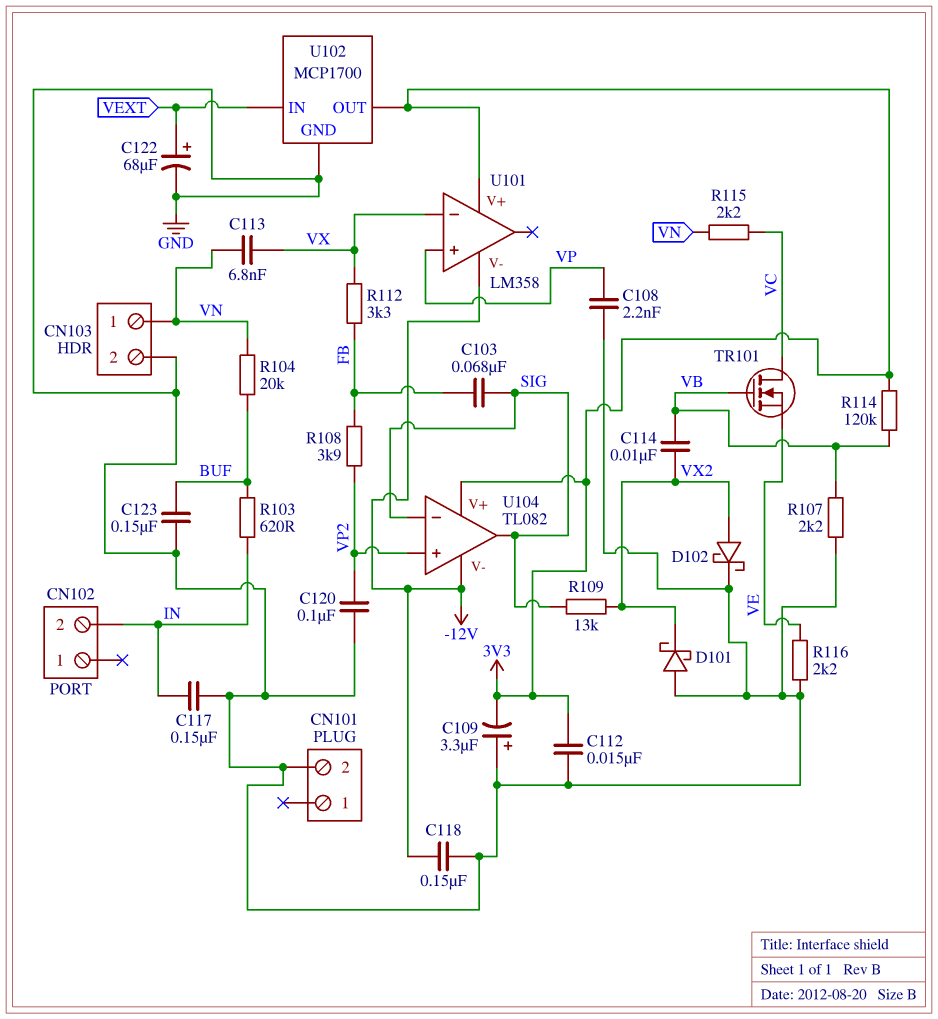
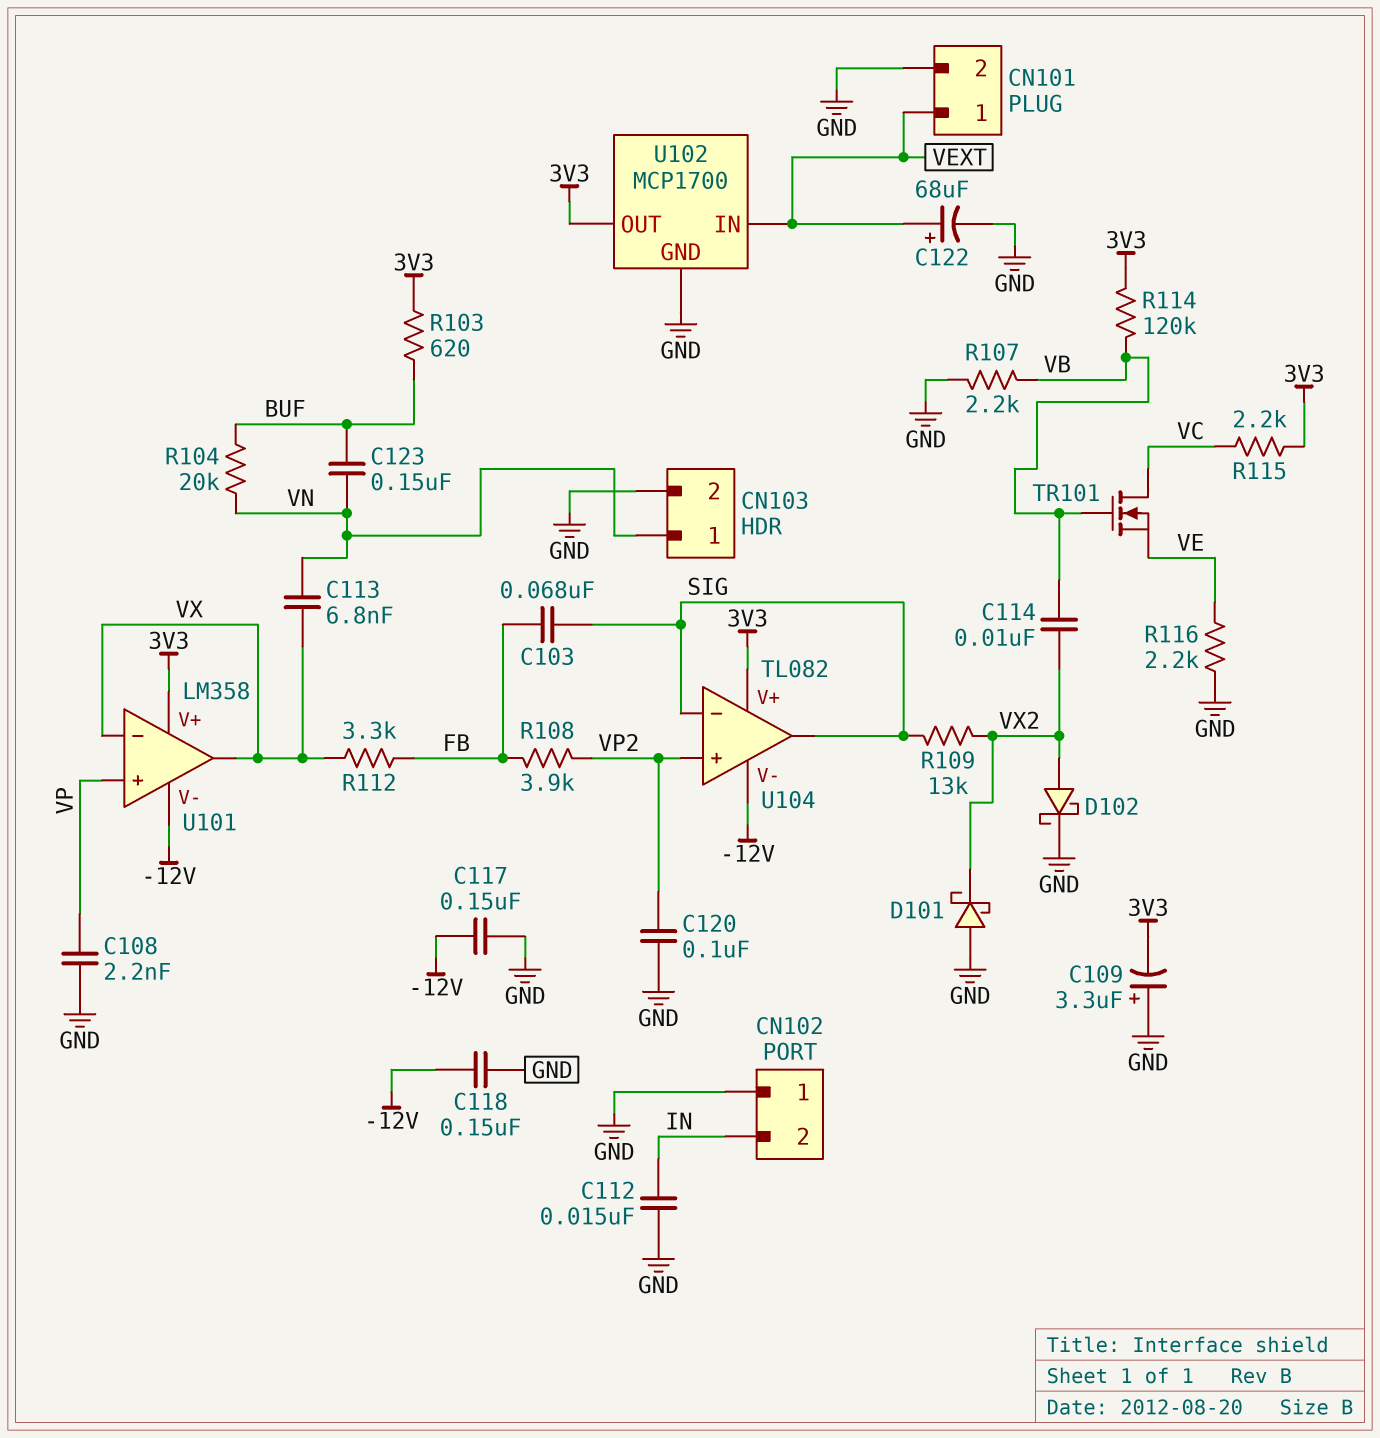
C112: 15nF (3V3, GND) -> 15nF (GND, IN)
C117: 150nF (GND, IN) -> 150nF (-12V, GND)
C123: 150nF (BUF, GND) -> 150nF (BUF, VN)
CN101 pin 1: none -> VEXT
CN102 pin 1: none -> GND
R103: 620 (BUF, IN) -> 620 (3V3, BUF)
R115: 2.2k (VC, VN) -> 2.2k (3V3, VC)
U101 pin out: none -> VX

